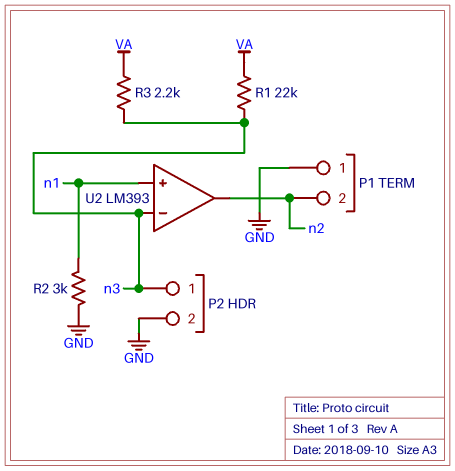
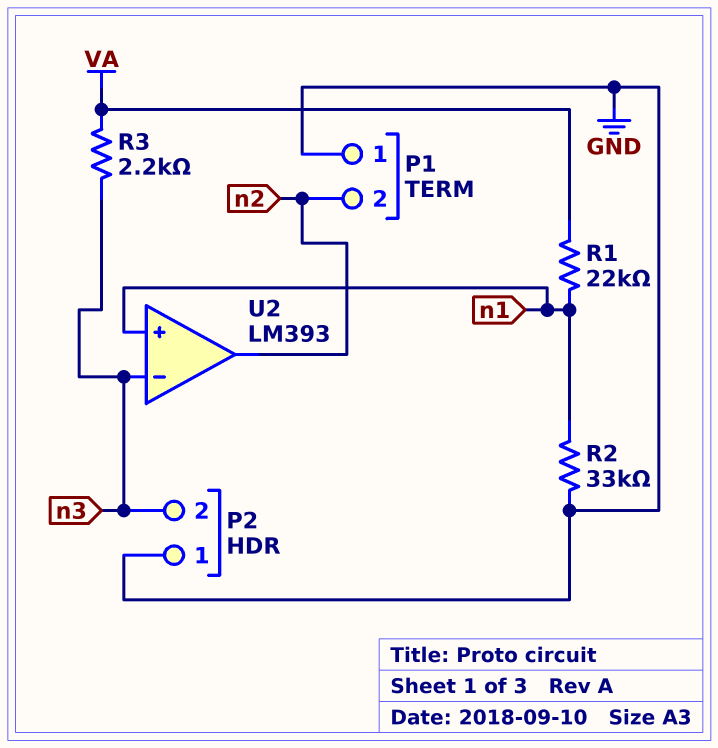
P2 pin 1: n3 -> GND
P2 pin 2: GND -> n3
R1: 22k (VA, n3) -> 22k (VA, n1)
R2: 3k (GND, n1) -> 33k (GND, n1)

